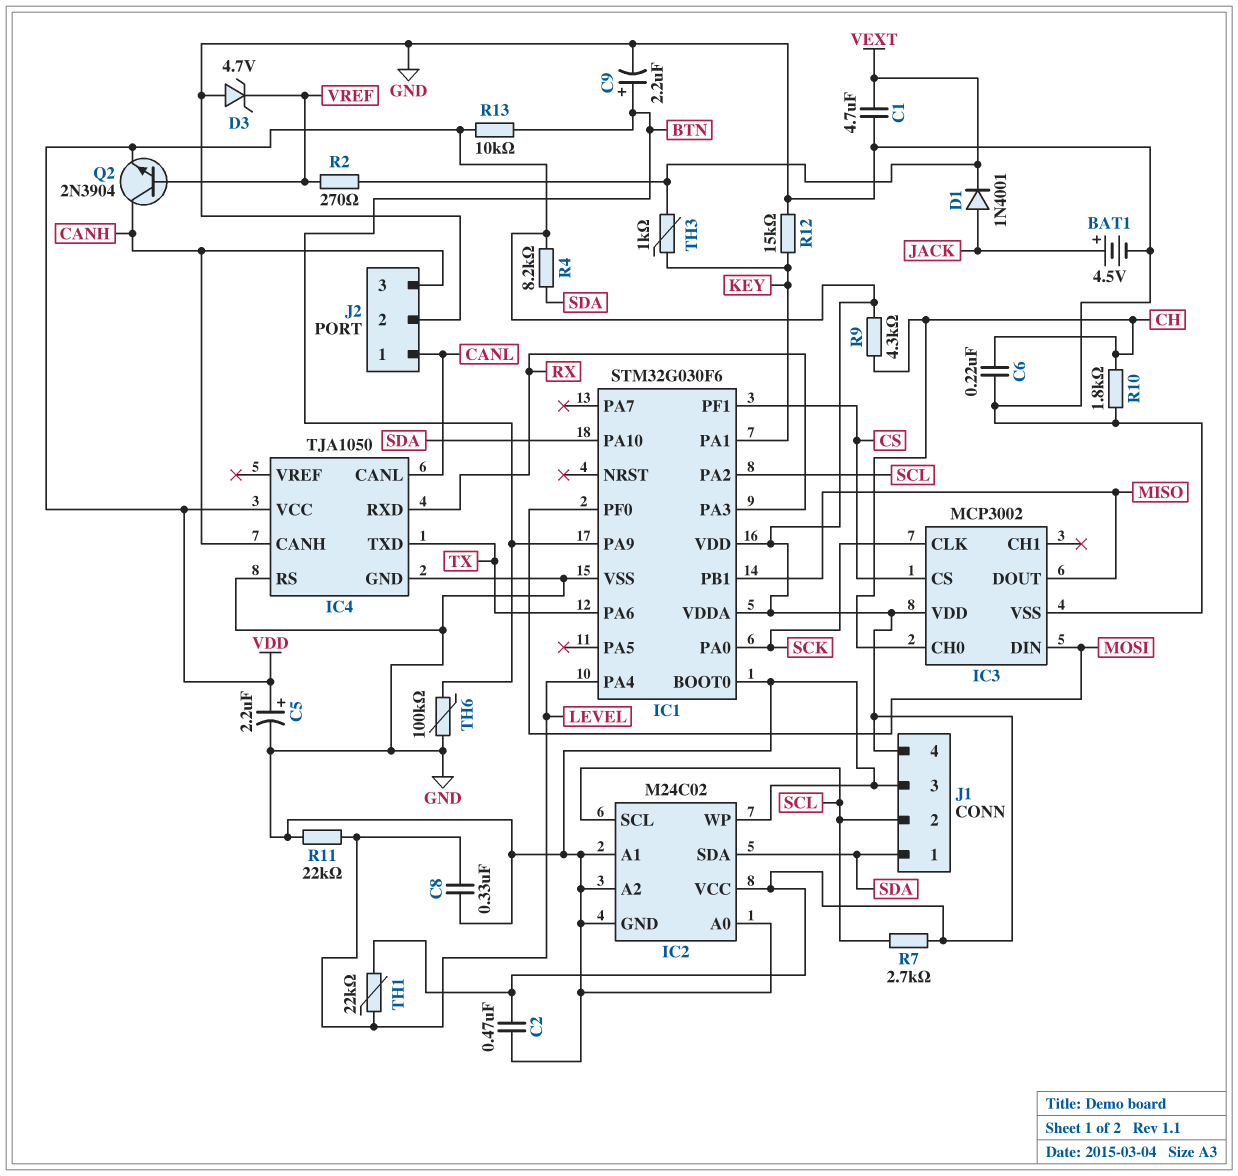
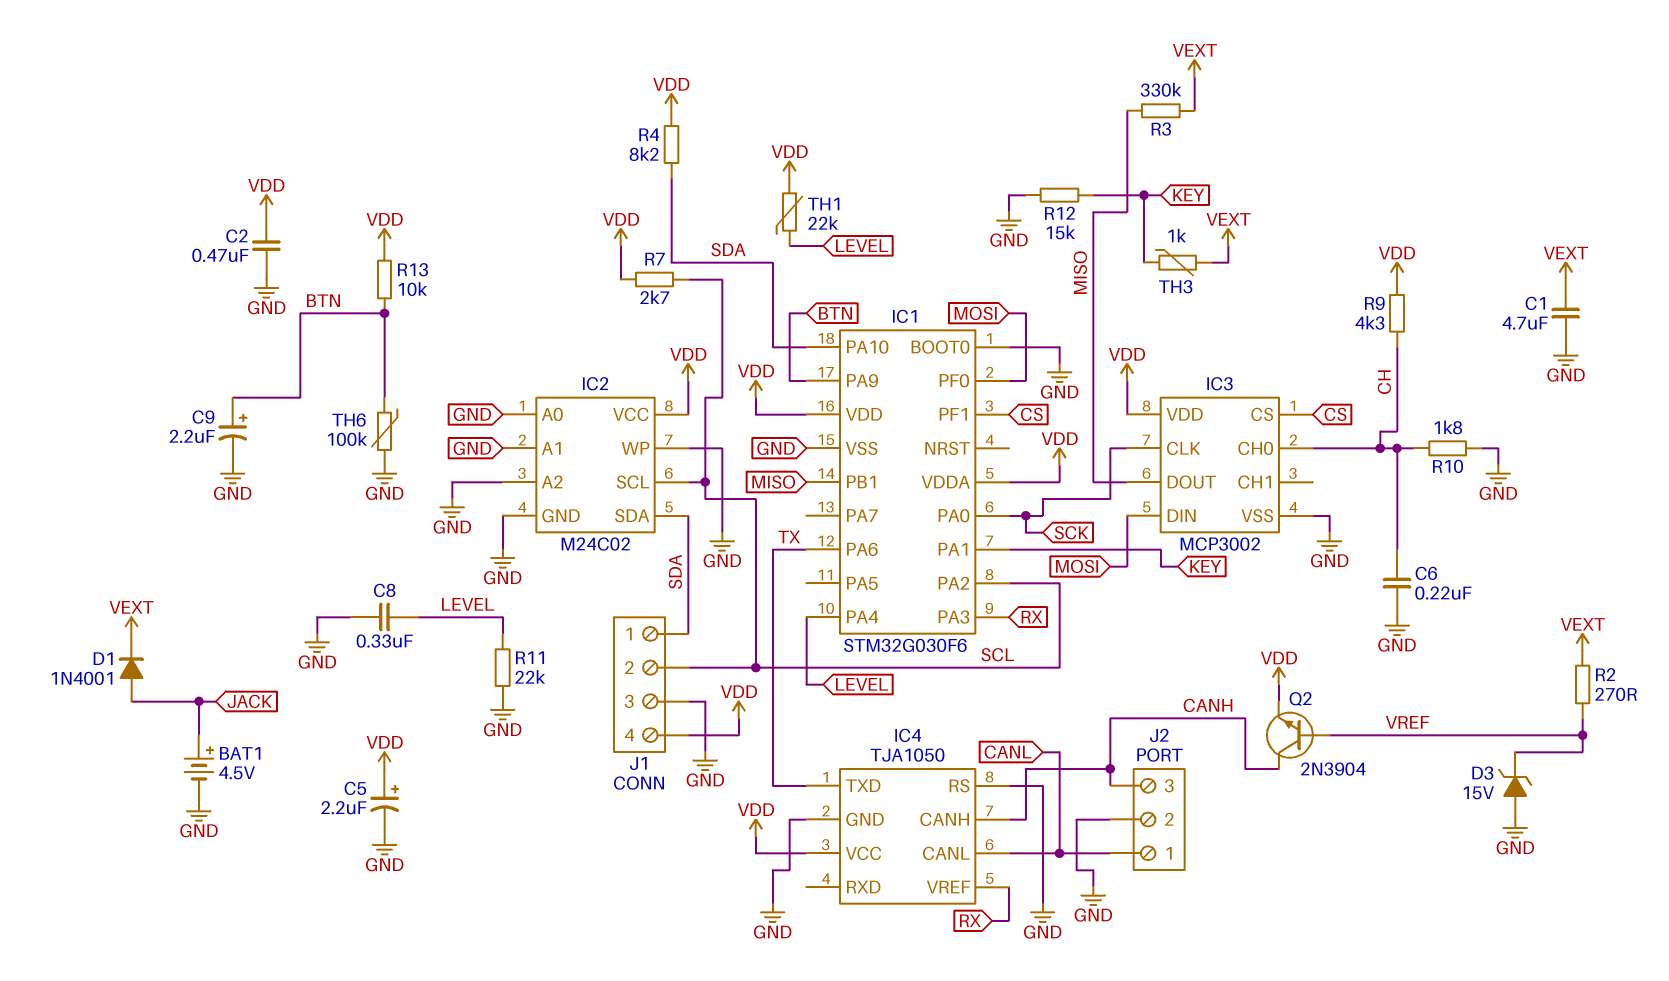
D3: zener 4.7V (A GND, K VREF) -> zener 15V (A GND, K VREF)
IC4 pin RXD: RX -> none
IC4 pin VREF: none -> RX
R3: none -> 330k (MISO, VEXT)

